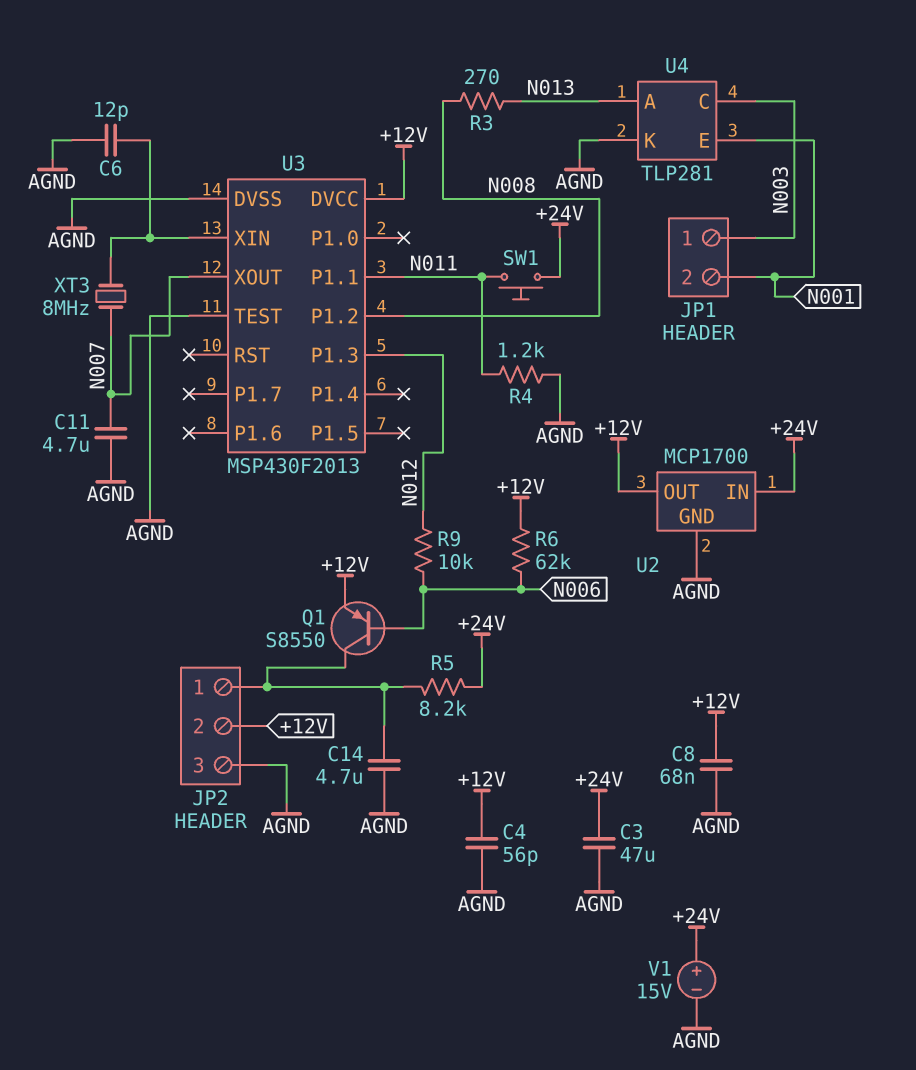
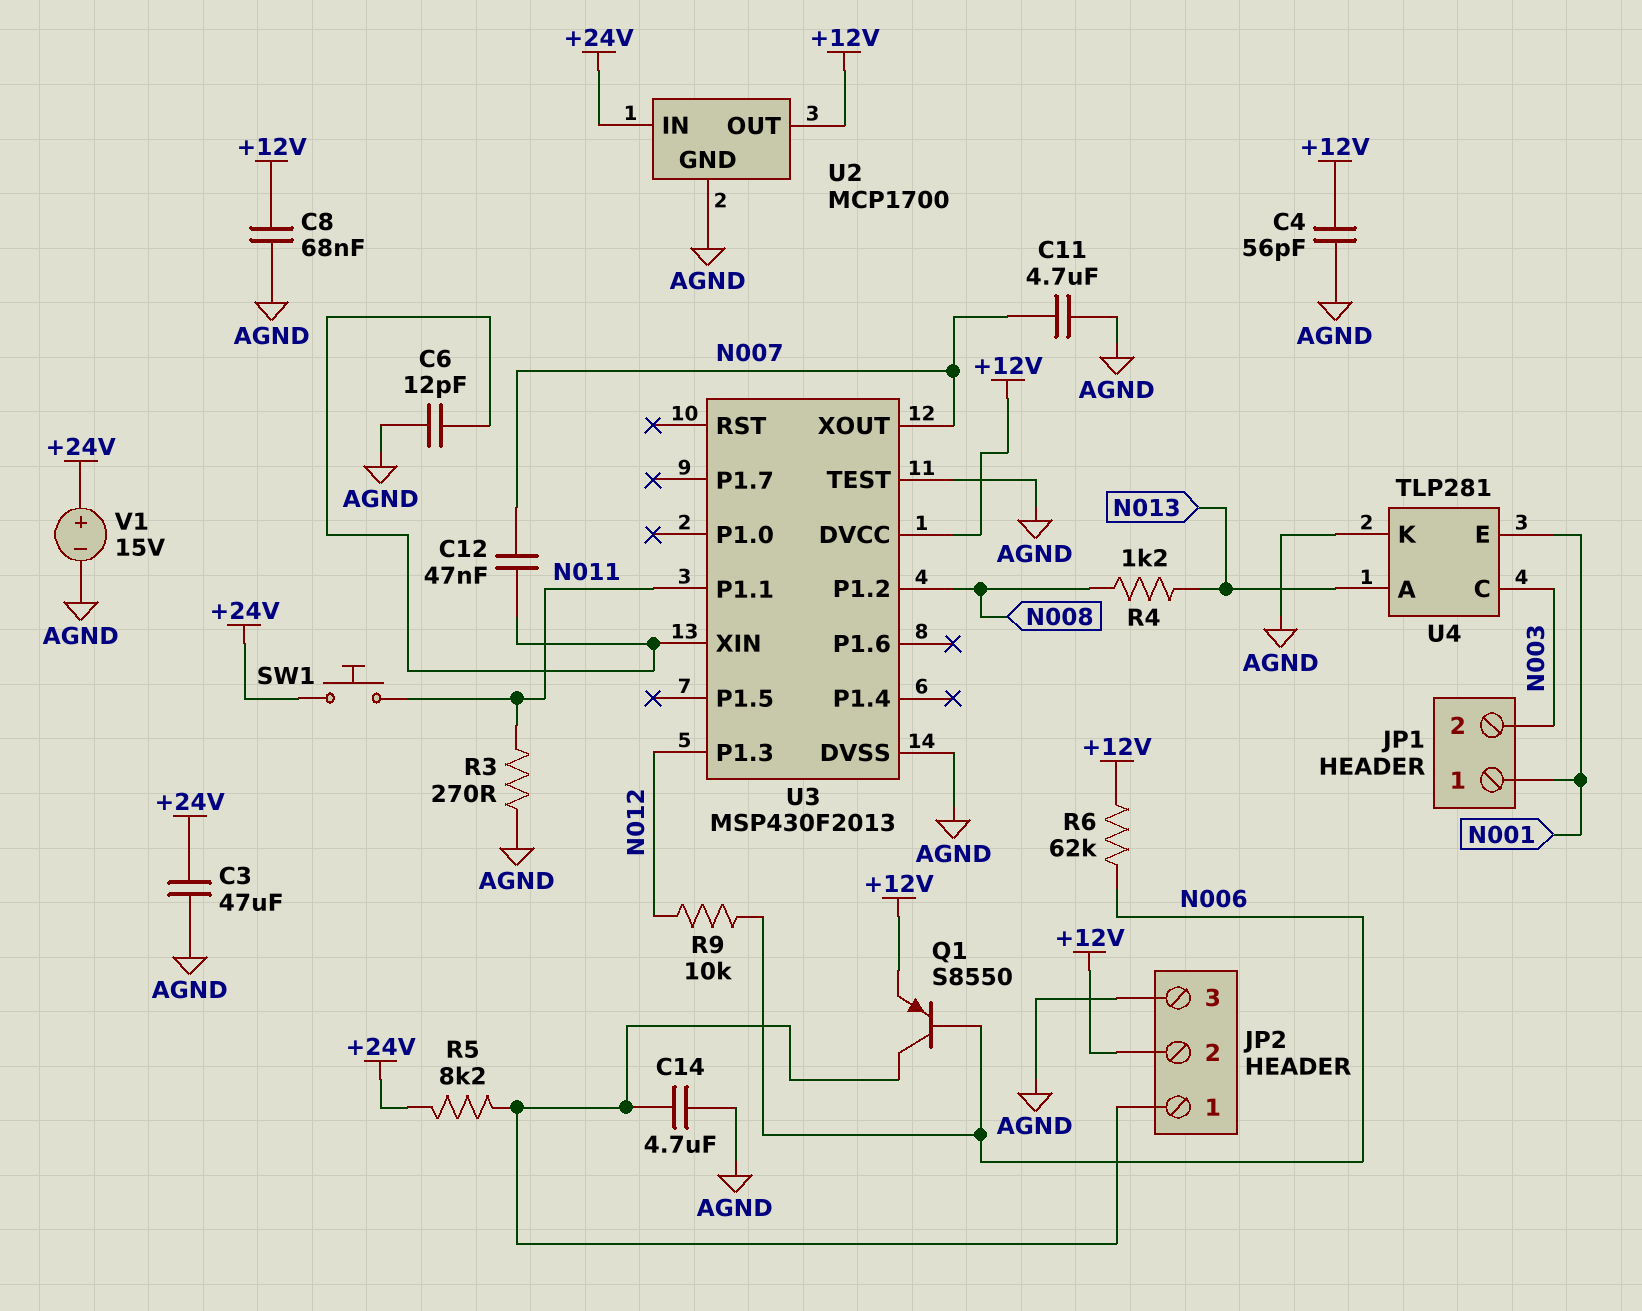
C12: none -> 47nF (N007, U3/XIN)
JP1 pin 1: N003 -> N001
JP1 pin 2: N001 -> N003
R3: 270 (N008, N013) -> 270 (AGND, N011)
R4: 1.2k (AGND, N011) -> 1.2k (N008, N013)
XT3: 8MHz (N007, U3/XIN) -> none

